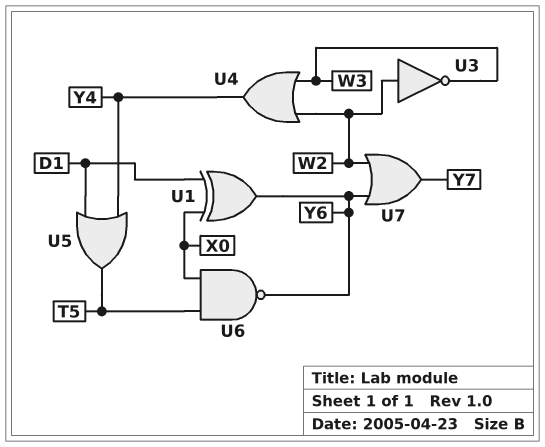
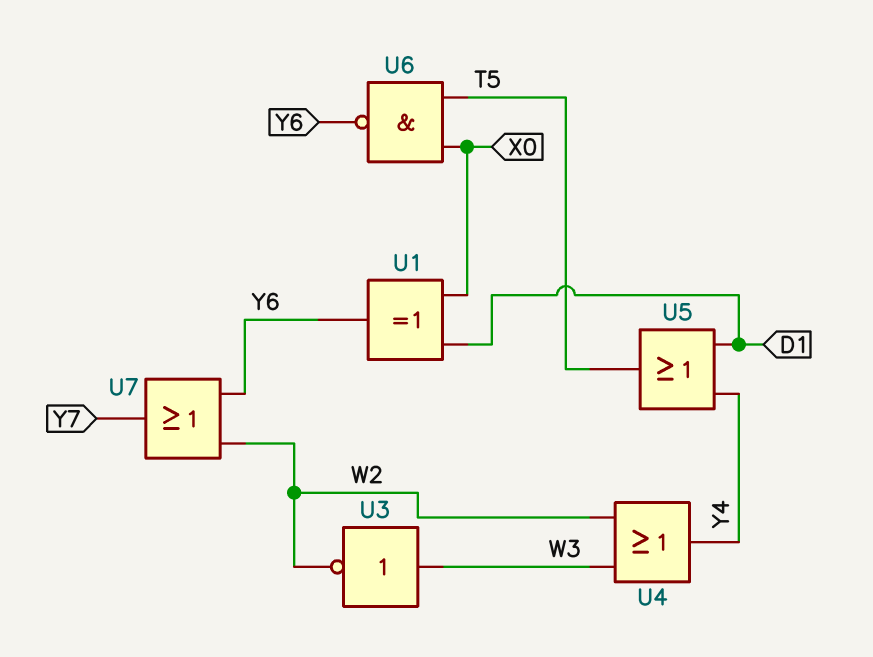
U3: NOT (in W2, out W3) -> NOT (in W3, out W2)

